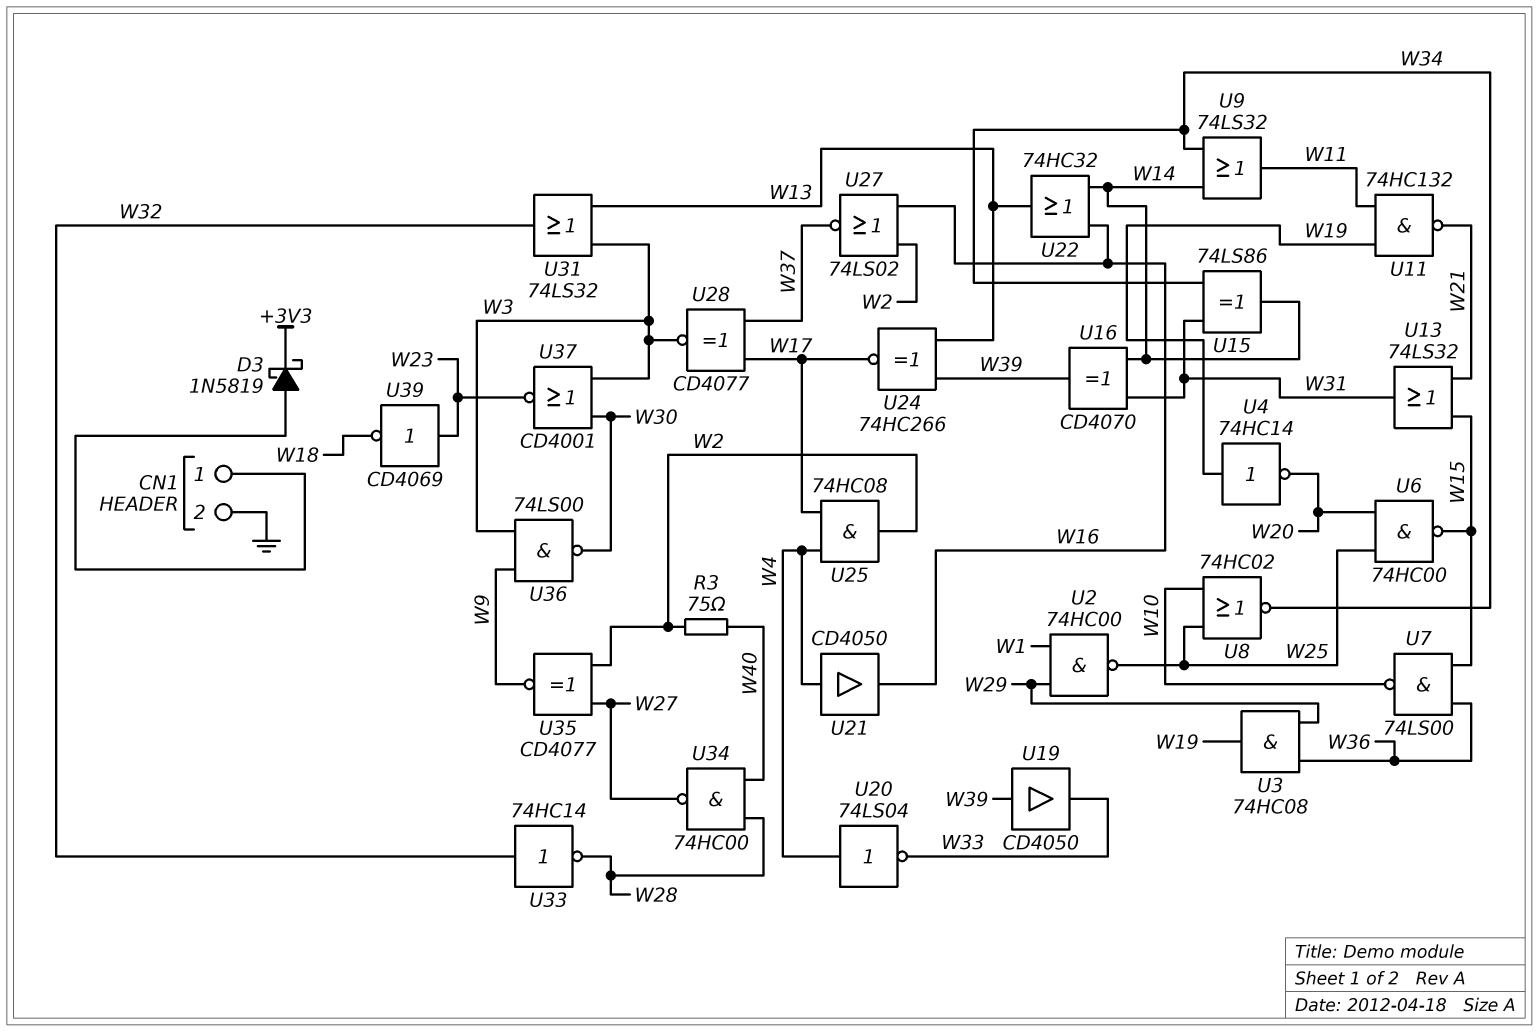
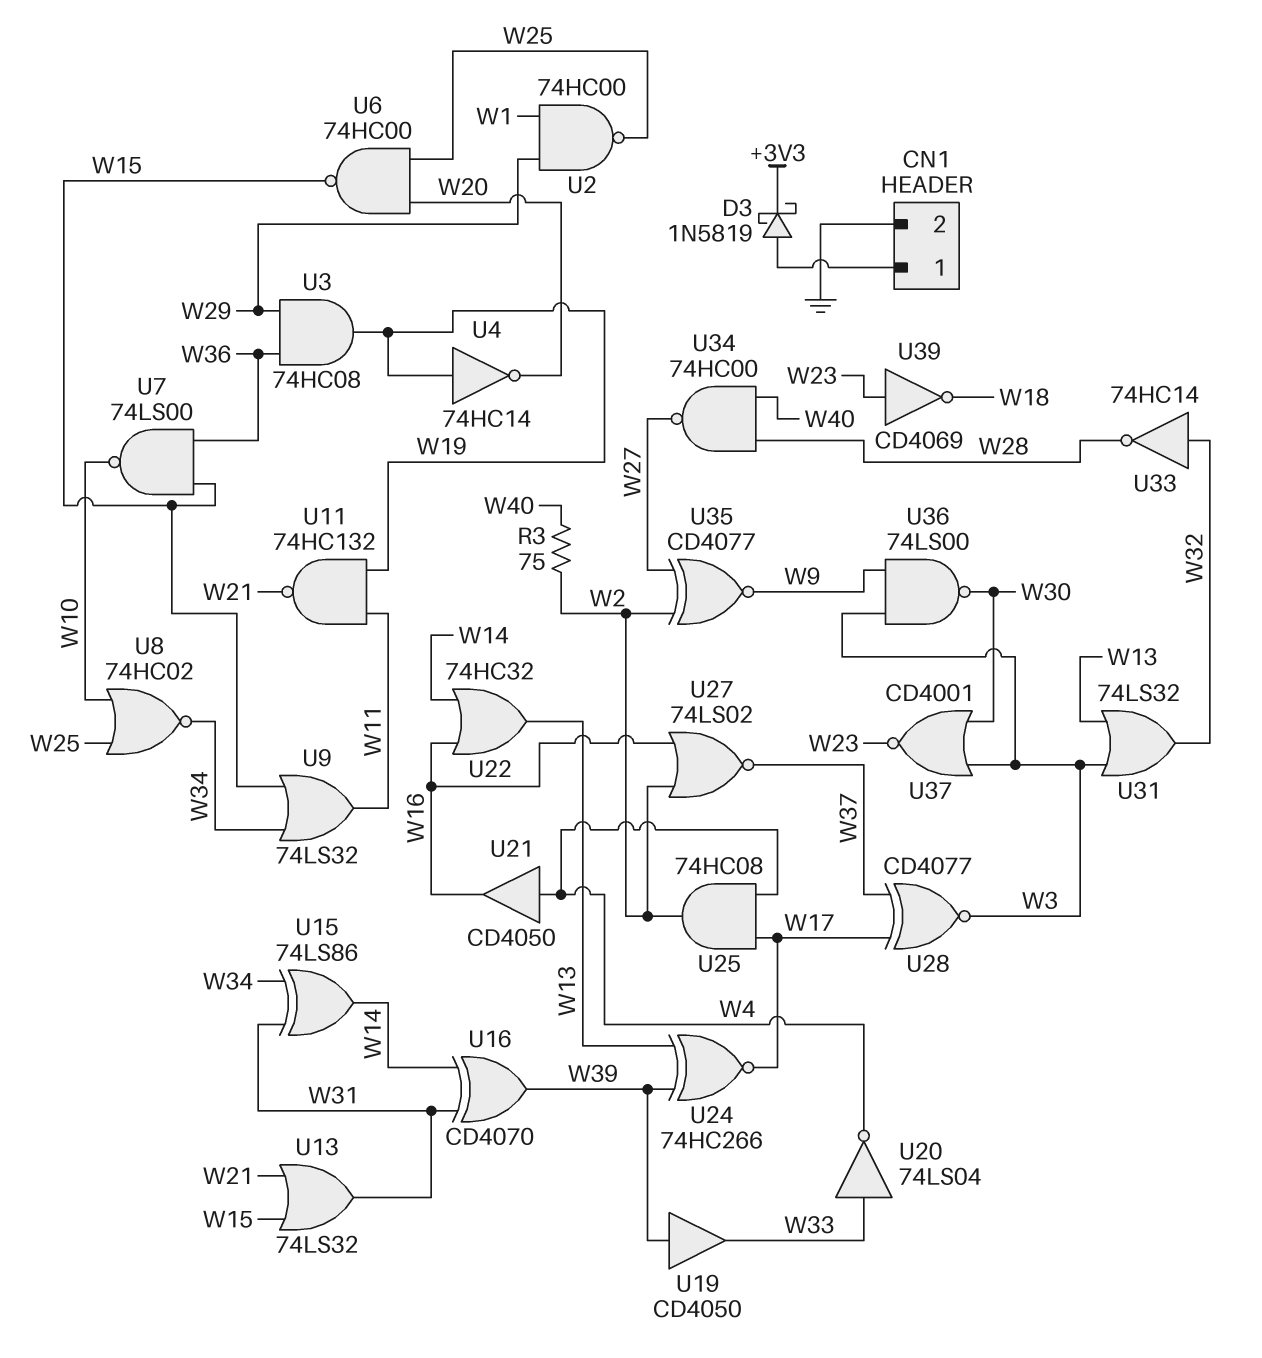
U9: OR 74LS32 (in W14, in W34, out W11) -> OR 74LS32 (in W15, in W34, out W11)
U20: NOT 74LS04 (in W4, out W33) -> NOT 74LS04 (in W33, out W4)

